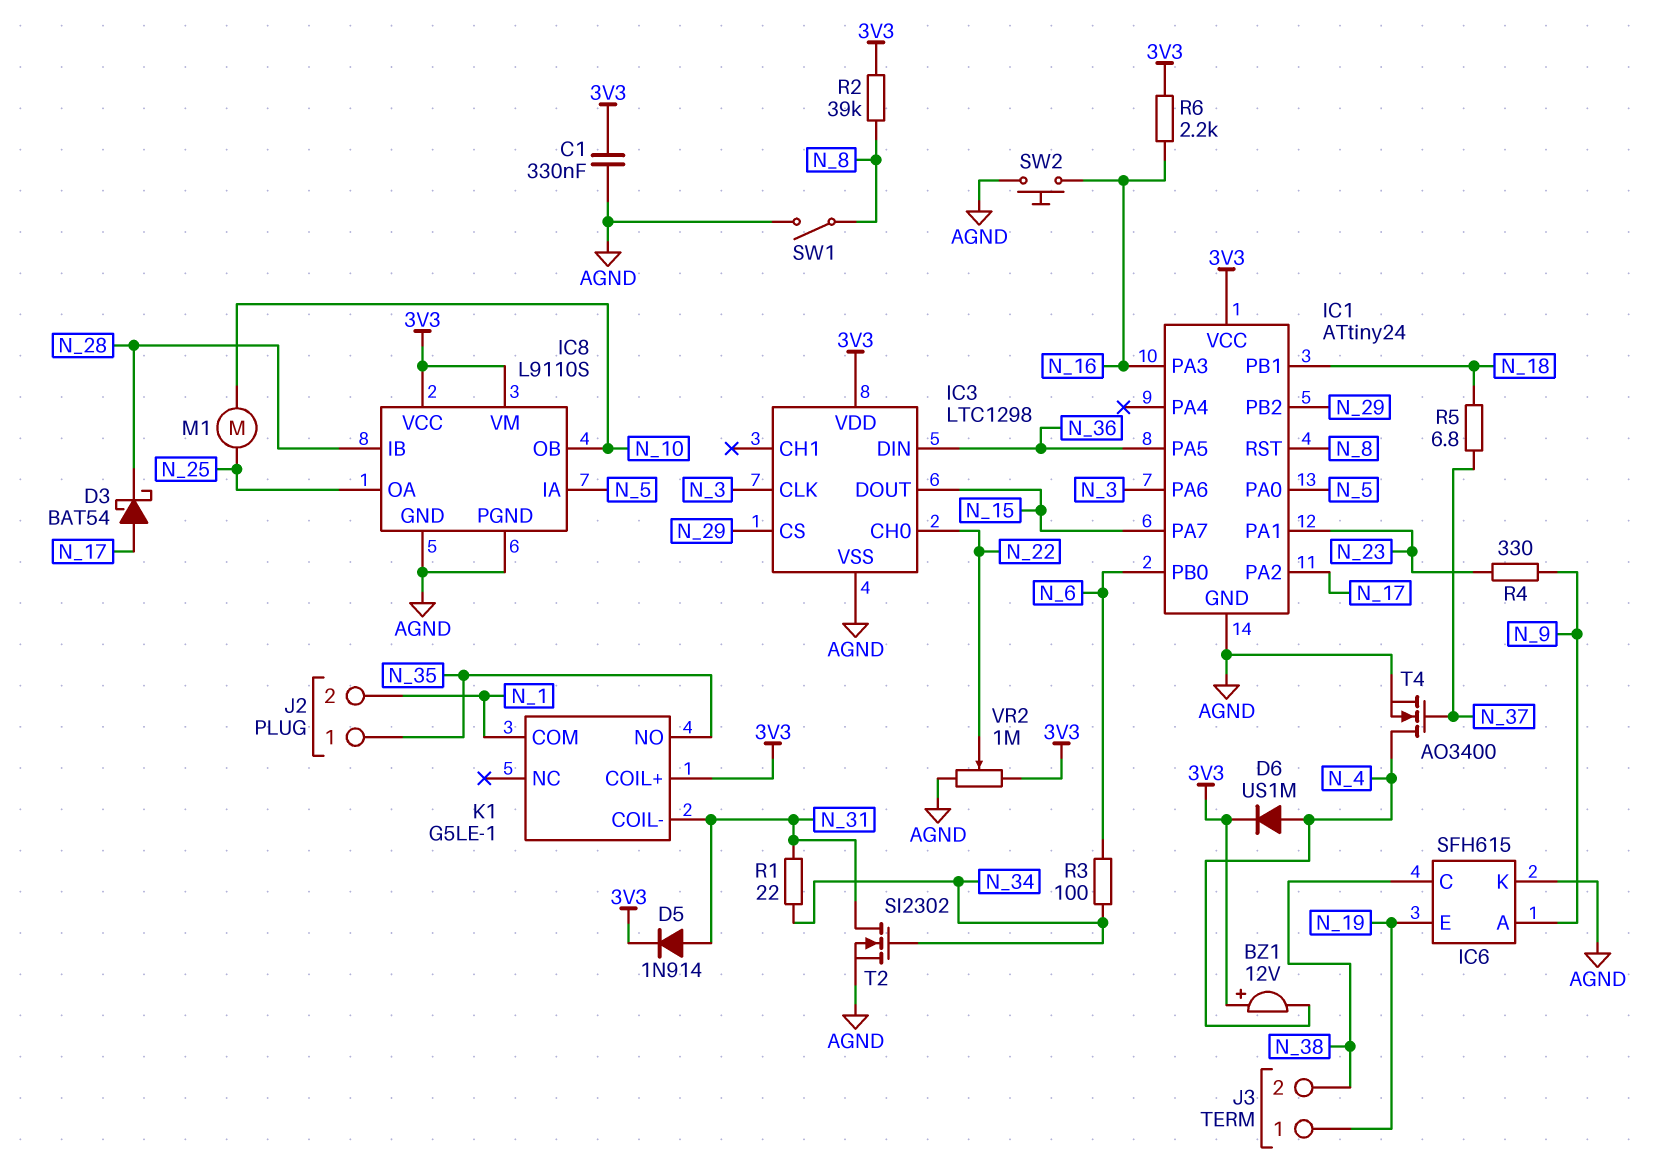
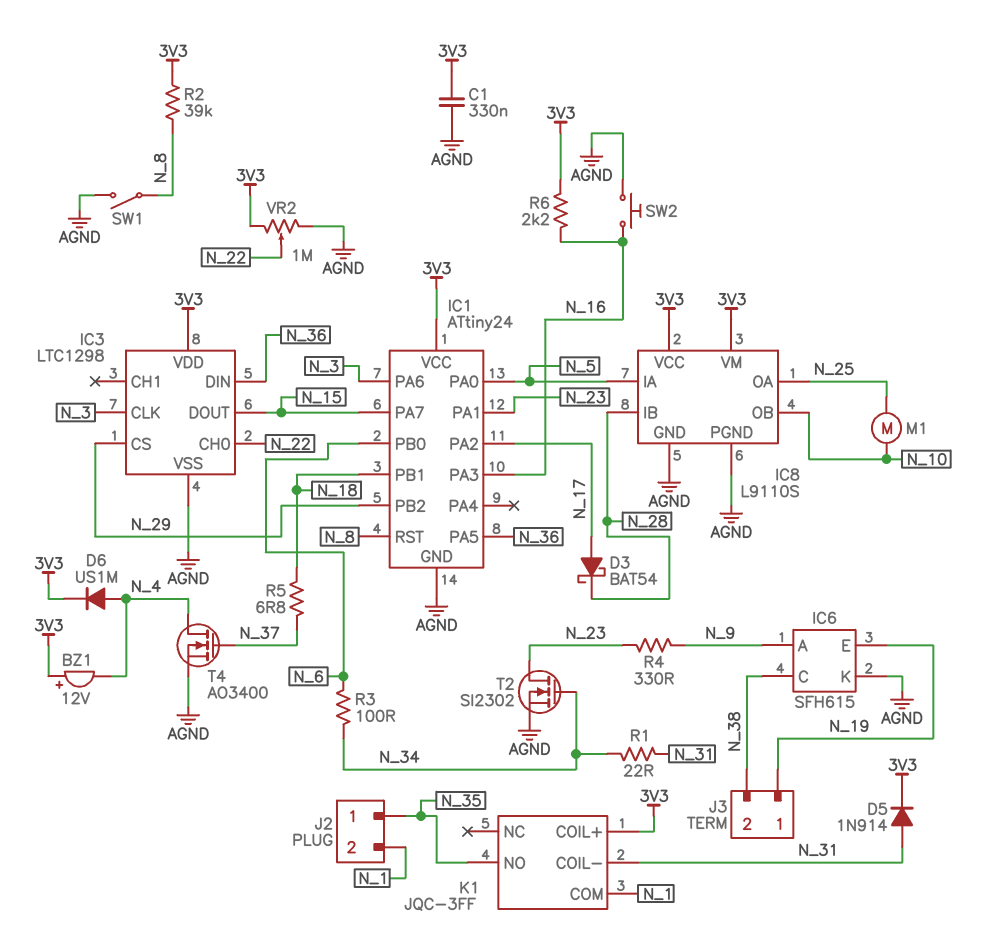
K1: G5LE-1 -> JQC-3FF
T2: NMOS SI2302 (G N_34, D N_31, S AGND) -> NMOS SI2302 (G N_34, D N_23, S AGND)

